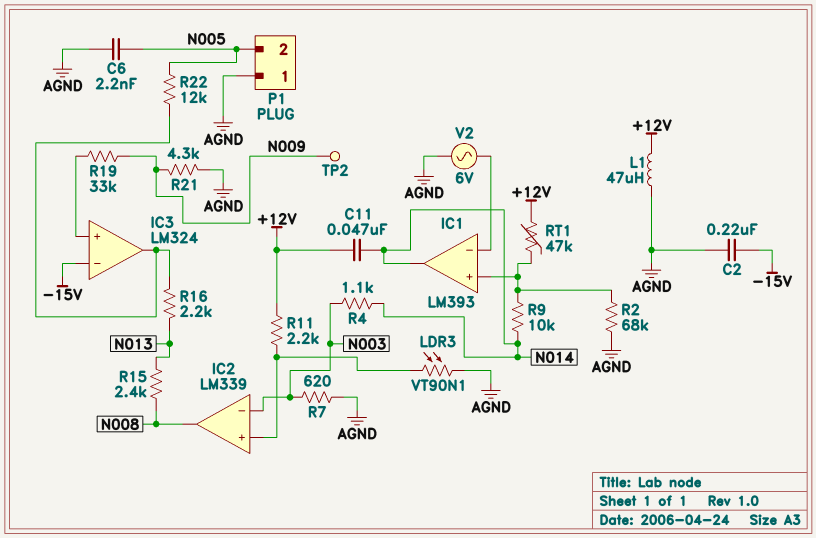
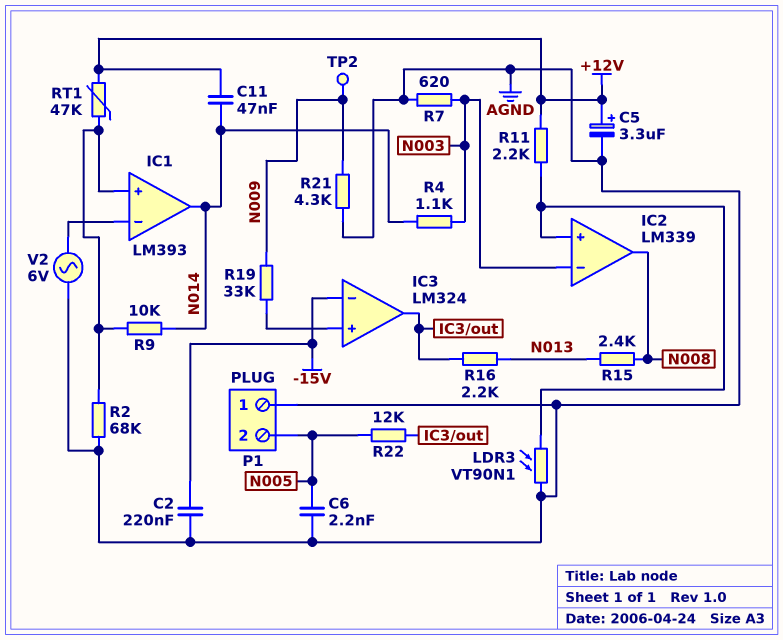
C5: none -> 3.3uF (plus +12V, minus AGND)
L1: 47uH (+12V, AGND) -> none

